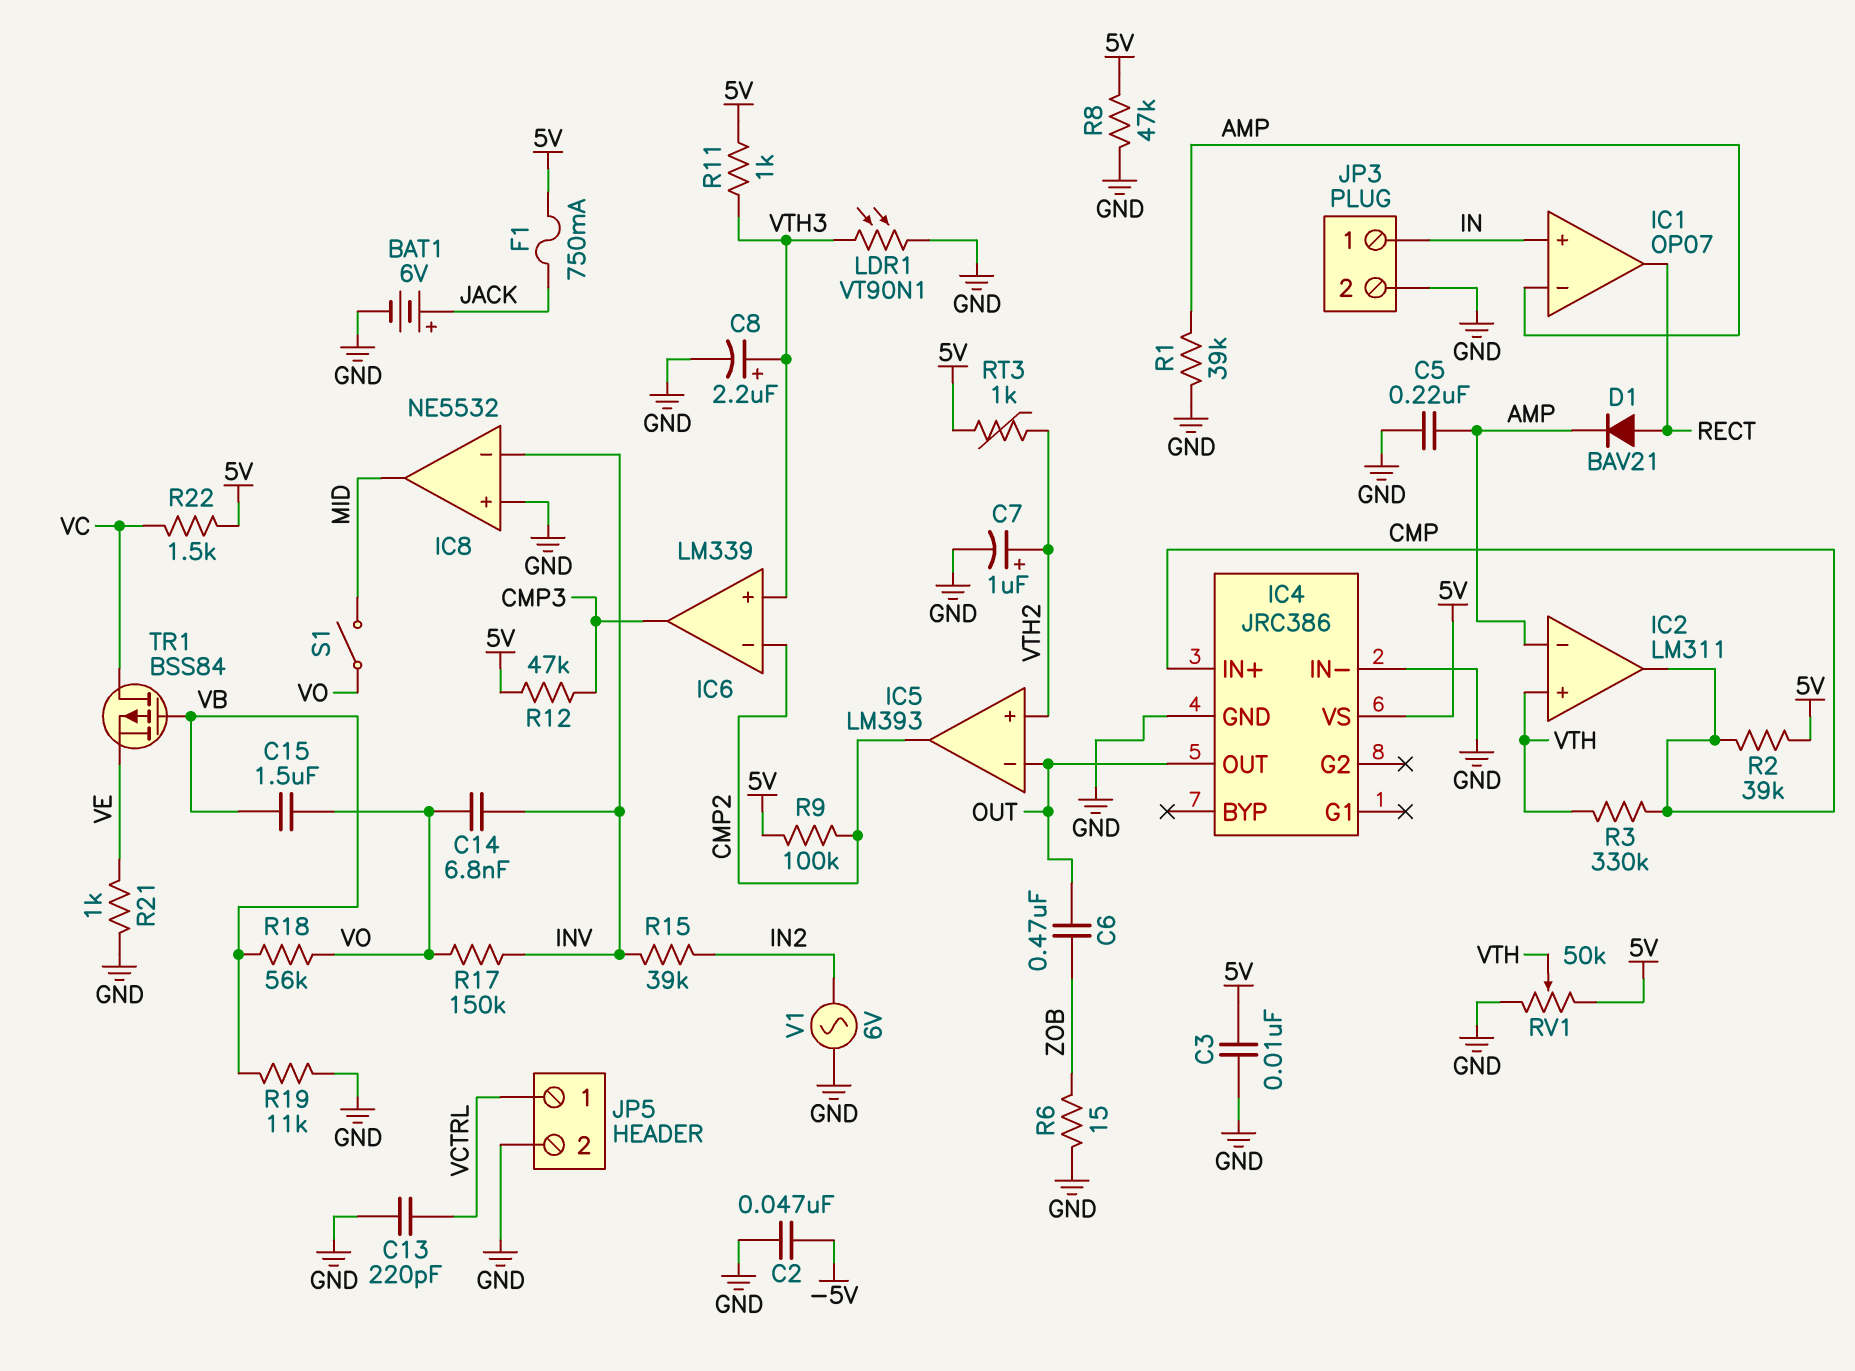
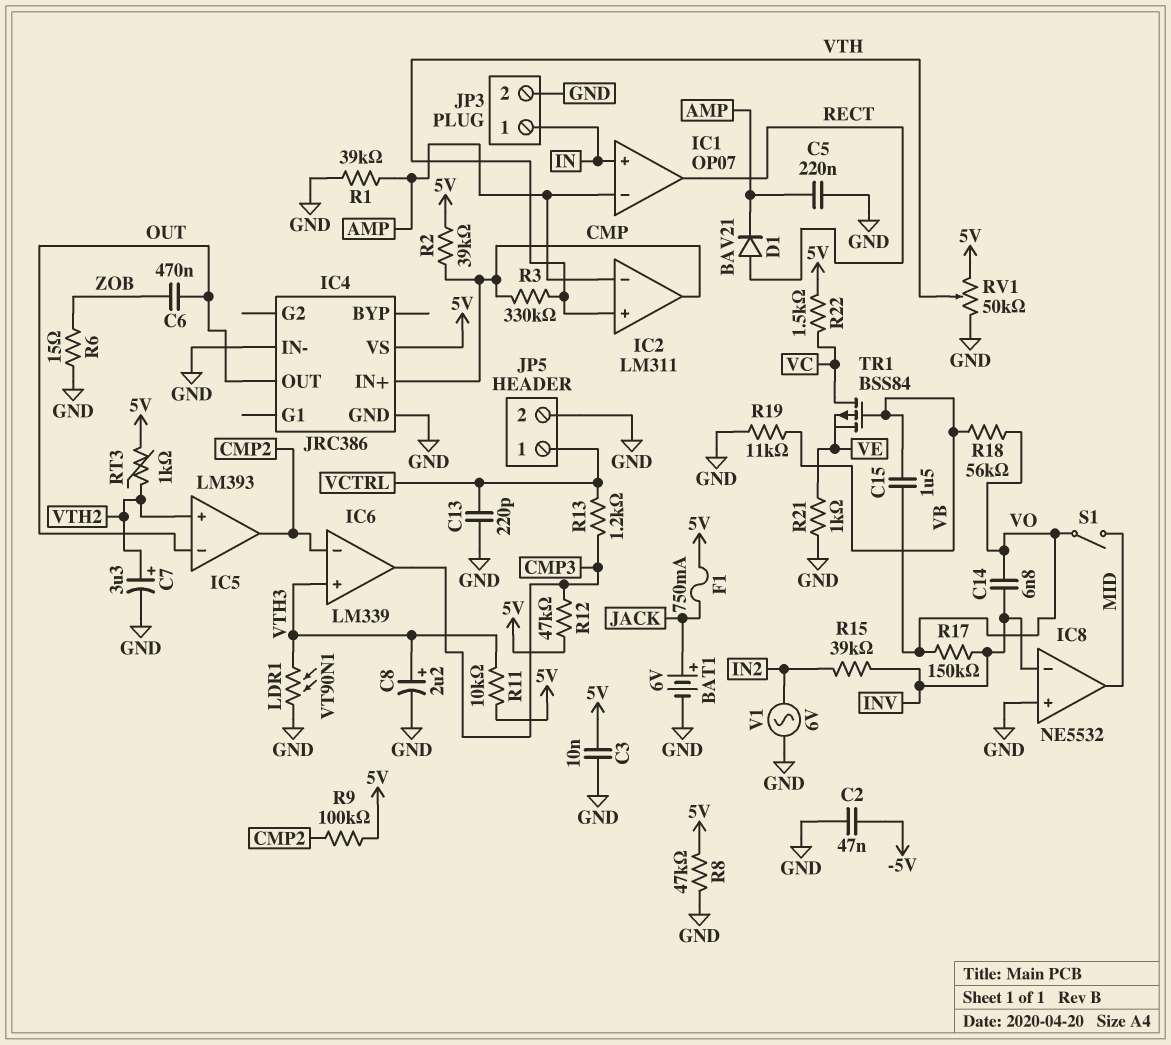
C7: 1uF (plus VTH2, minus GND) -> 3.3uF (plus VTH2, minus GND)
R11: 1k (5V, VTH3) -> 10k (5V, VTH3)
R13: none -> 1.2k (CMP3, VCTRL)

